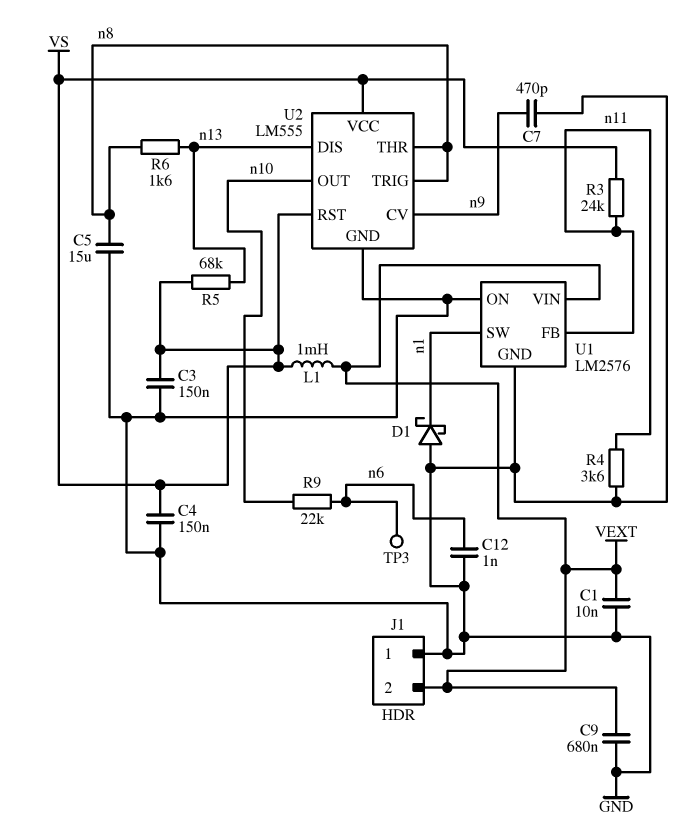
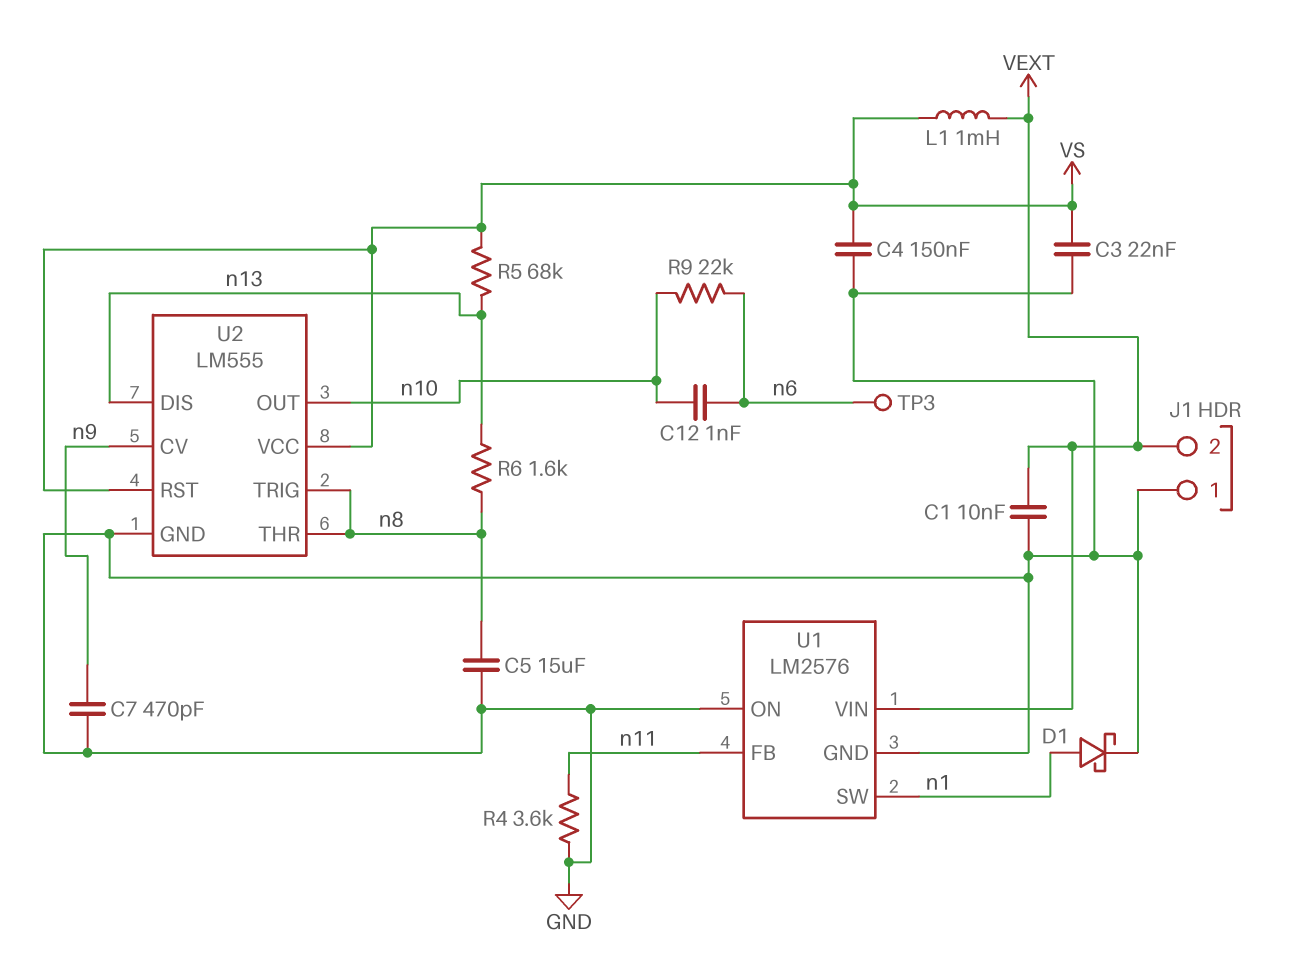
C3: 150nF (GND, VS) -> 22nF (GND, VS)
C9: 680nF (GND, VEXT) -> none
C12: 1nF (GND, n6) -> 1nF (n6, n10)
D1: schottky (A GND, K n1) -> schottky (A n1, K GND)
R3: 24k (VS, n11) -> none

